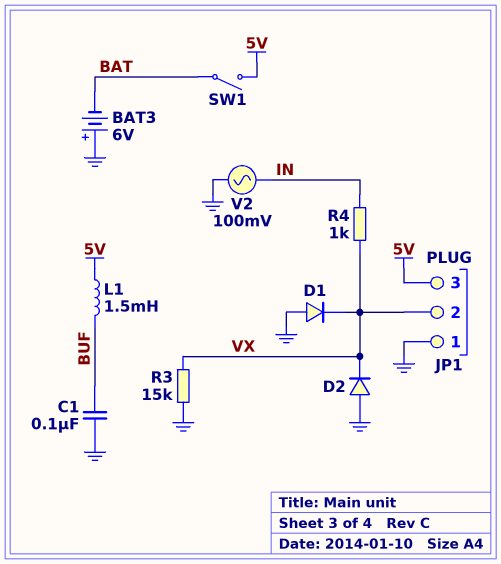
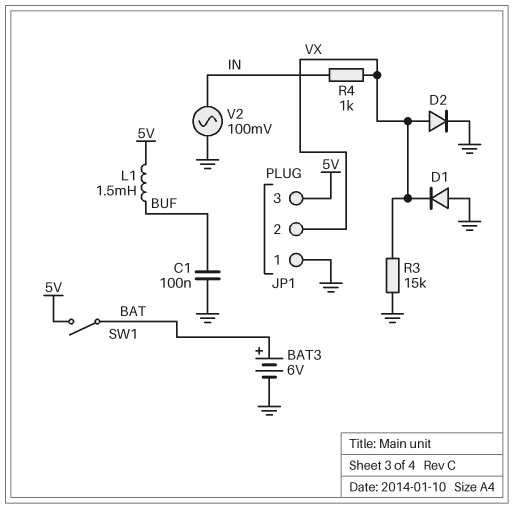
BAT3: 6V (plus GND, minus BAT) -> 6V (plus BAT, minus GND)
D2: diode (A GND, K VX) -> diode (A VX, K GND)

